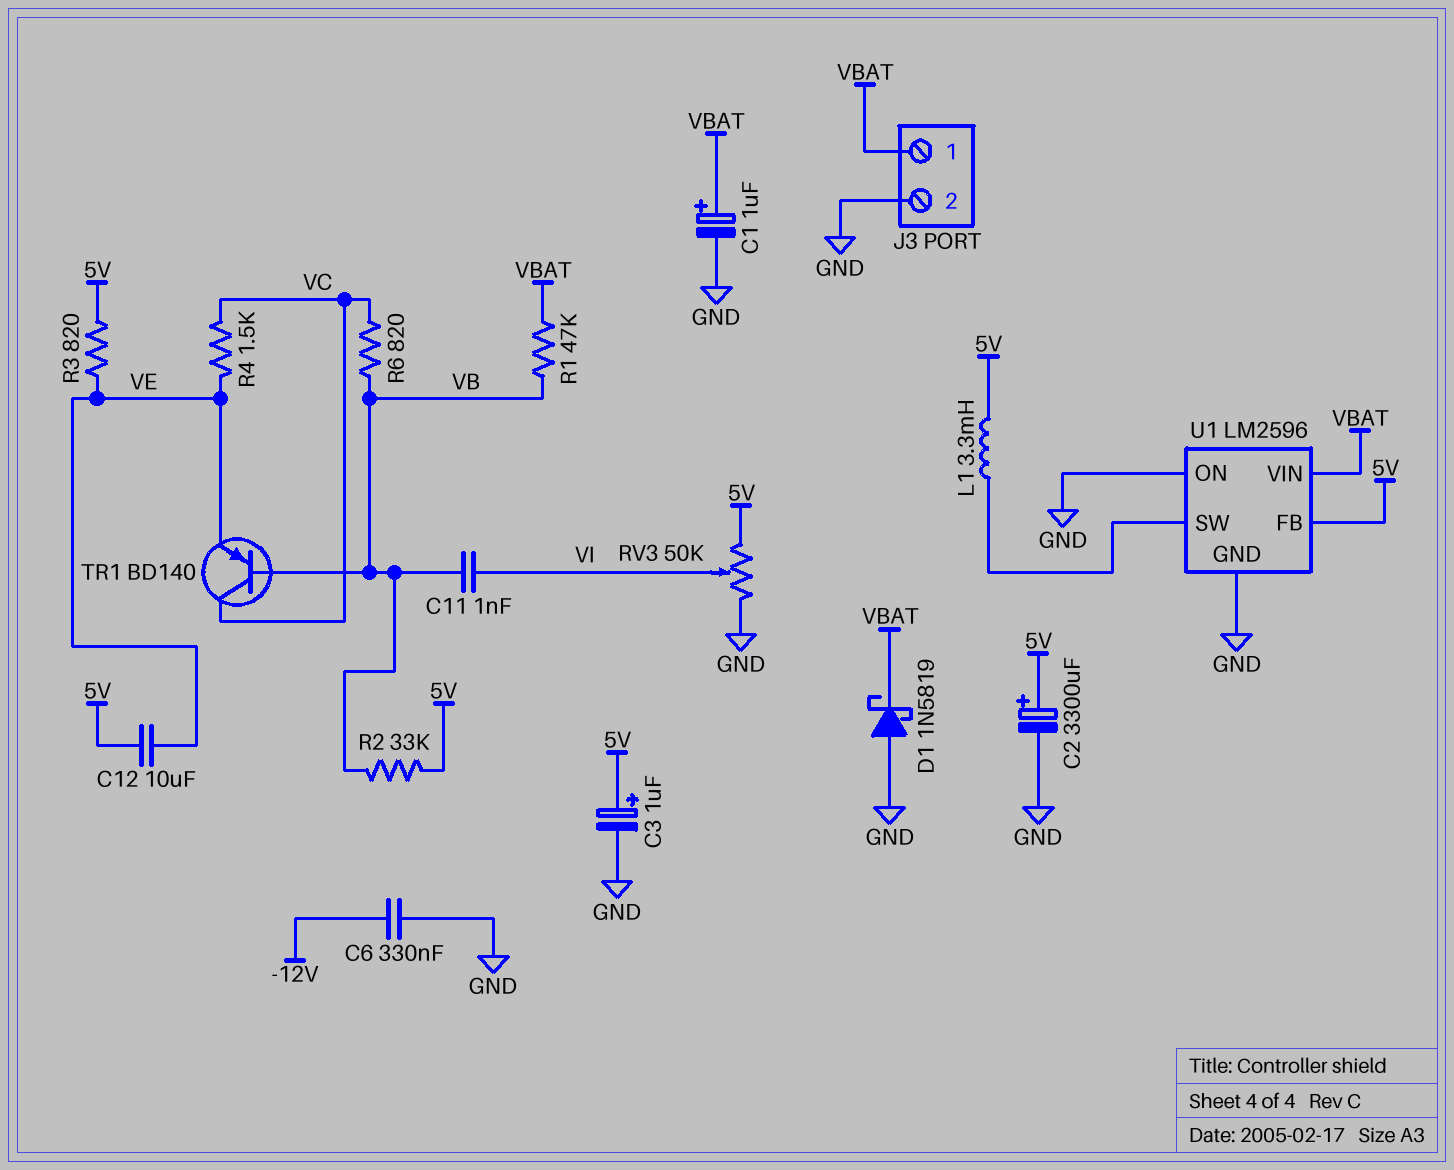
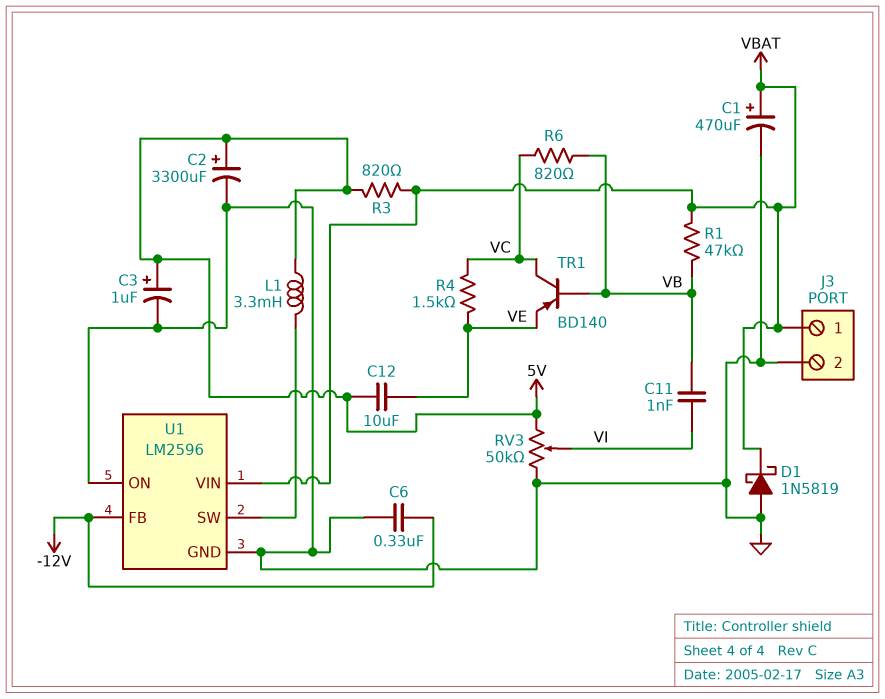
C1: 1uF (plus VBAT, minus GND) -> 470uF (plus VBAT, minus GND)
R2: 33k (5V, VB) -> none
R3: 820 (5V, VE) -> 820 (5V, VBAT)
U1 pin FB: 5V -> -12V

